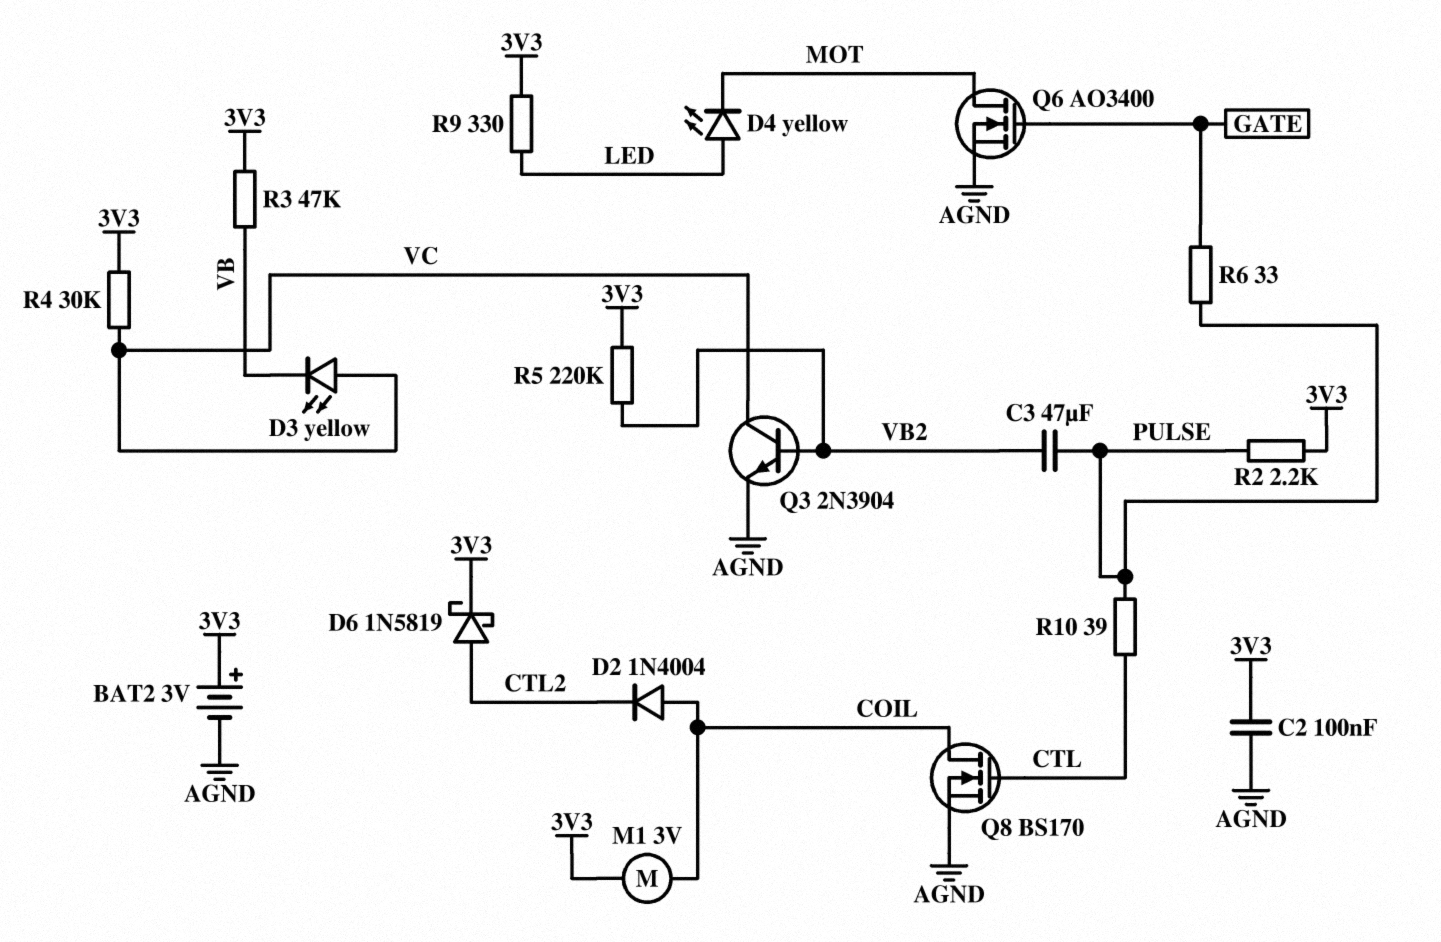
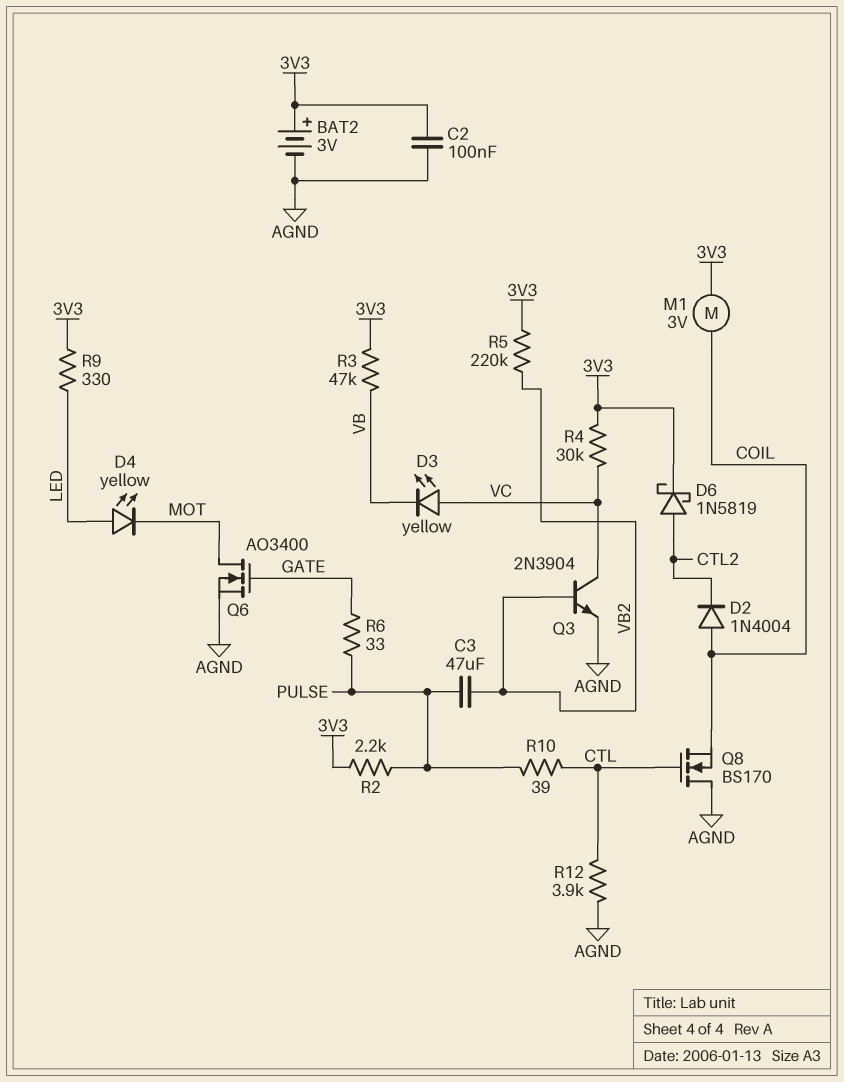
Q8: NMOS BS170 (G CTL, D COIL, S AGND) -> NMOS BS170 (G CTL, D AGND, S COIL)
R12: none -> 3.9k (AGND, CTL)

